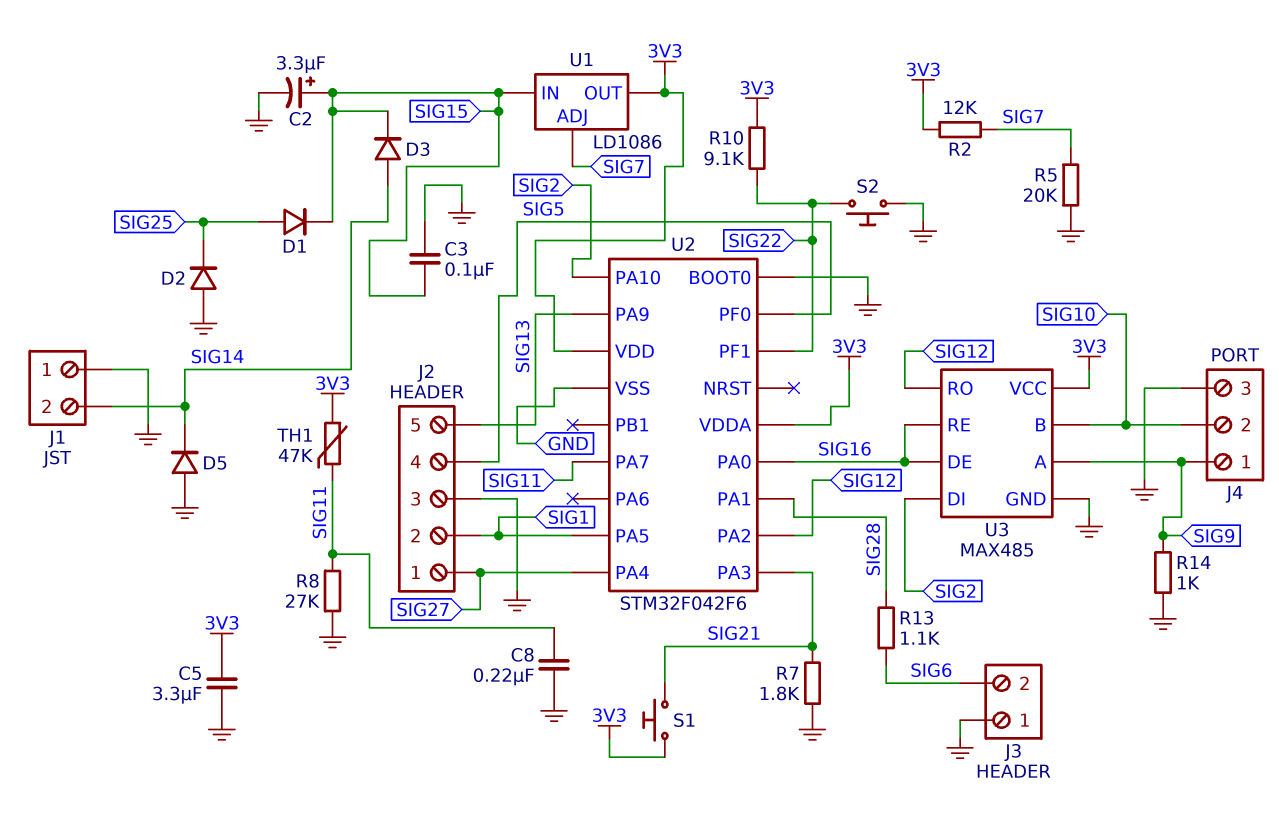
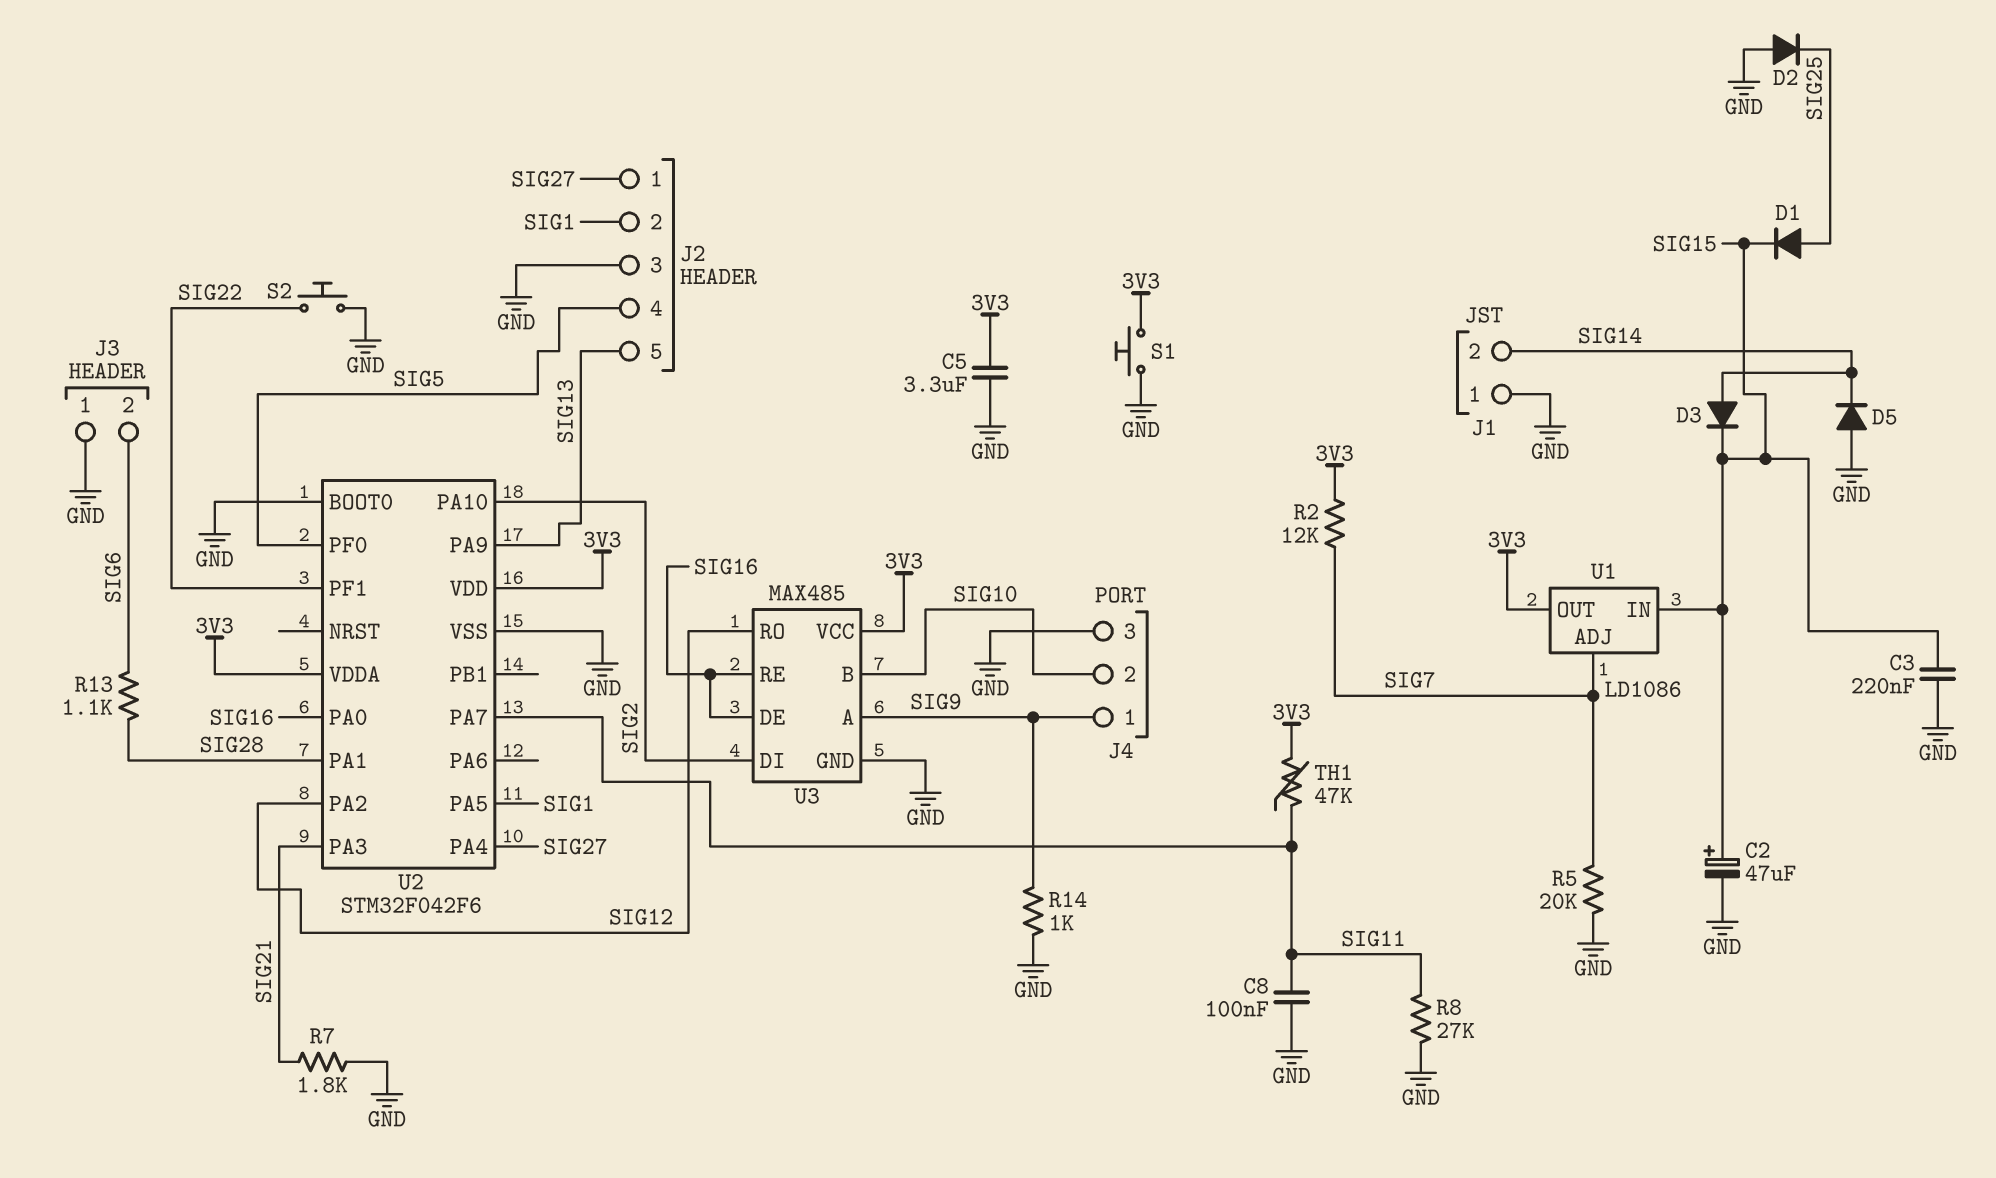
C2: 3.3uF (plus SIG15, minus GND) -> 47uF (plus SIG15, minus GND)
C3: 100nF (GND, SIG15) -> 220nF (GND, SIG15)
C8: 220nF (GND, SIG11) -> 100nF (GND, SIG11)
R10: 9.1k (3V3, SIG22) -> none
S1: button (3V3, SIG21) -> button (3V3, GND)

